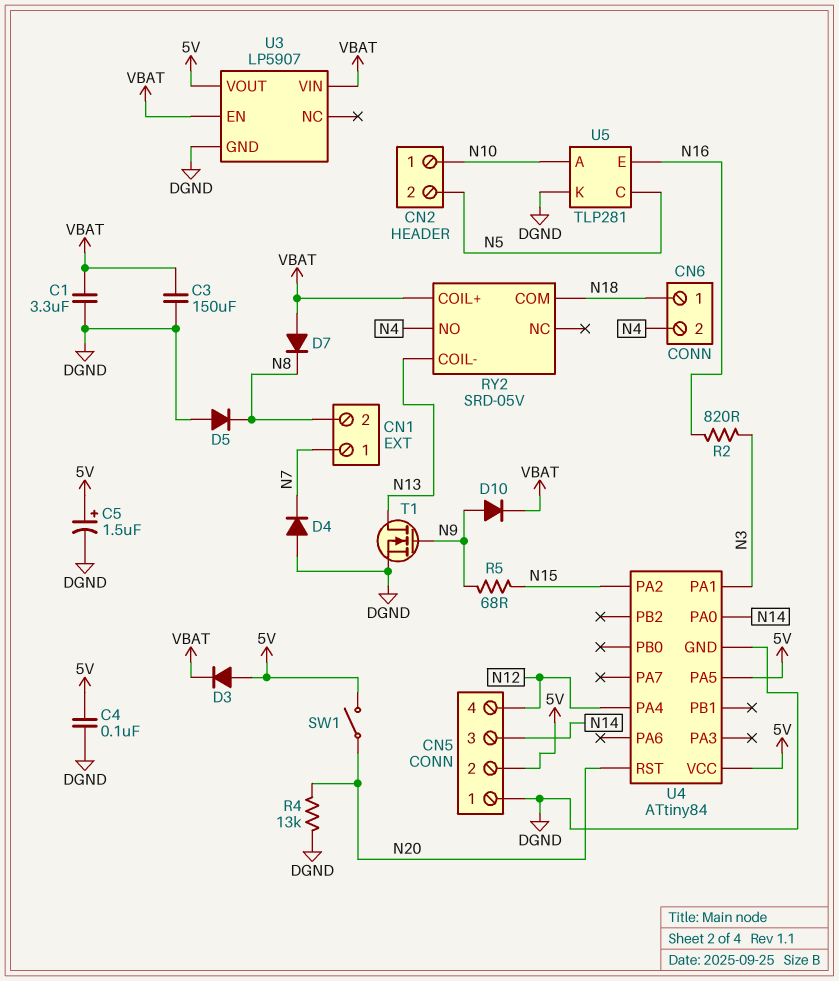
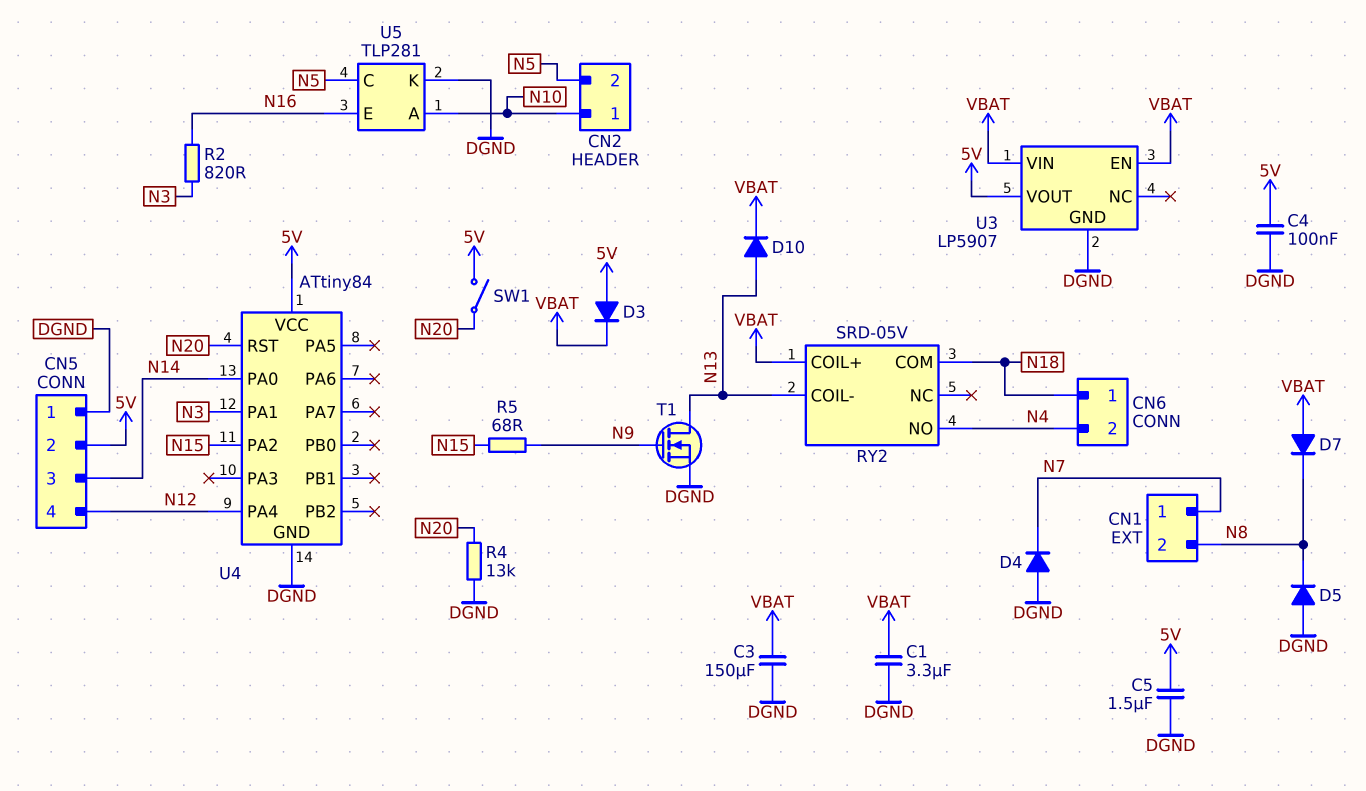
C5: 1.5uF (plus 5V, minus DGND) -> 1.5uF (5V, DGND)
D10: diode (A N9, K VBAT) -> diode (A N13, K VBAT)
U4 pin PA5: 5V -> none

